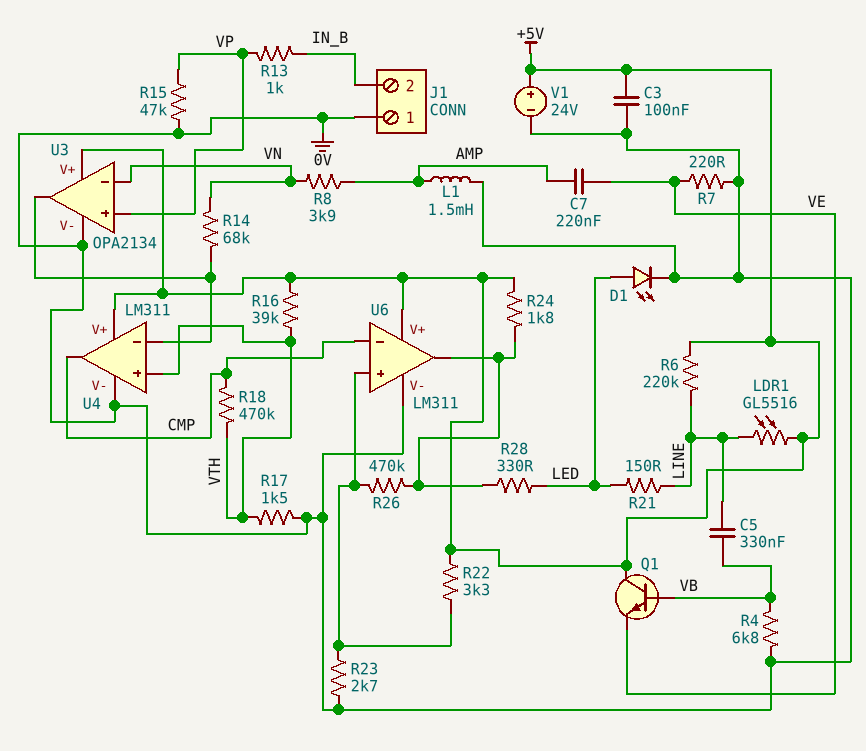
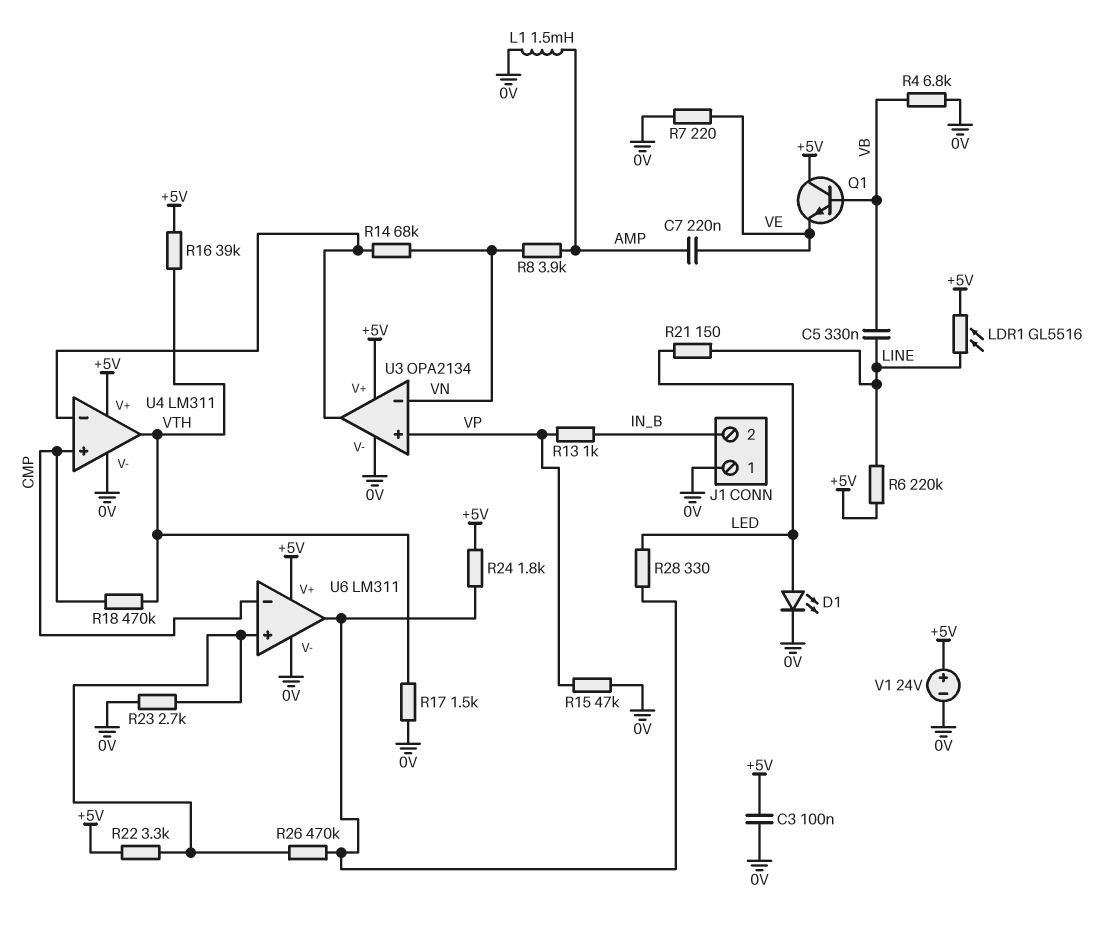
U4 pin in+: VTH -> CMP
U4 pin out: CMP -> VTH

